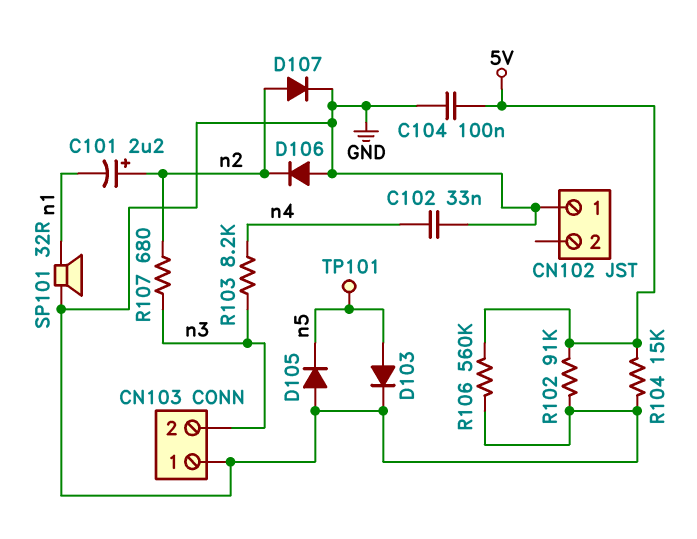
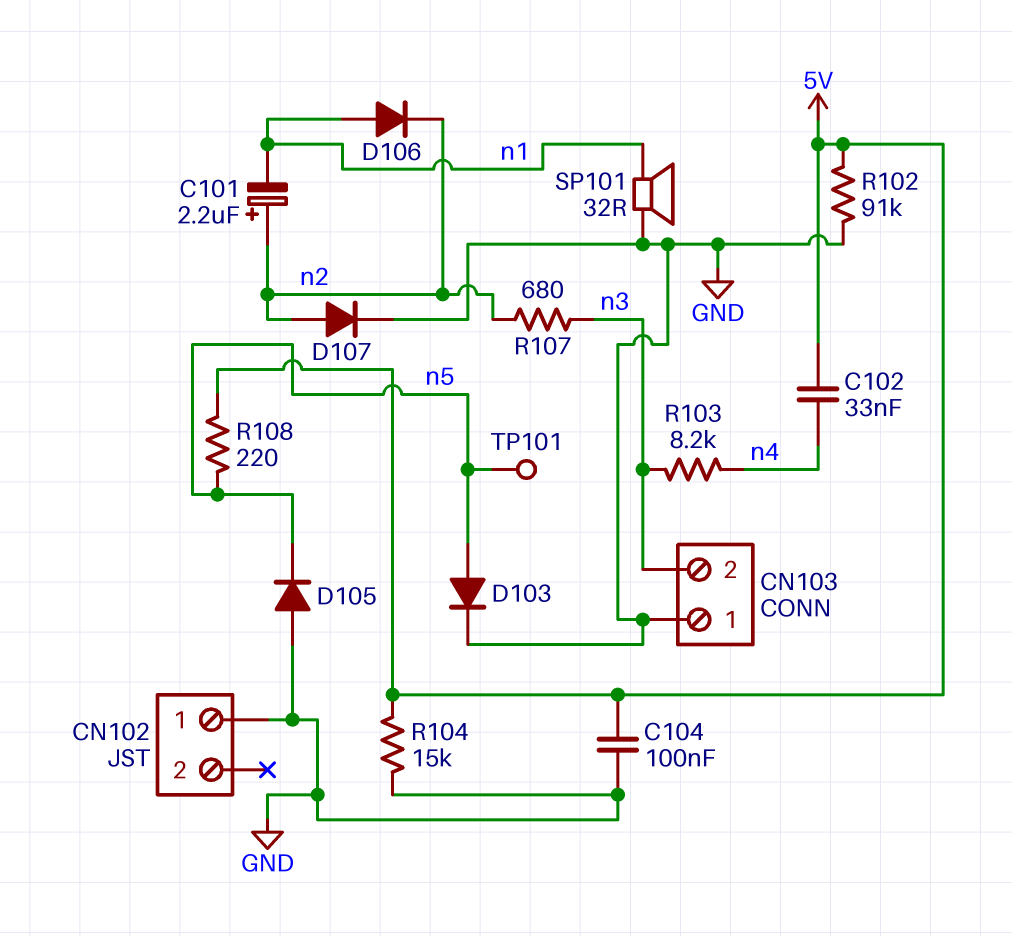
C102: 33nF (GND, n4) -> 33nF (5V, n4)
D106: diode (A GND, K n2) -> diode (A n1, K n2)
R106: 560k (5V, GND) -> none
R108: none -> 220 (5V, n5)

